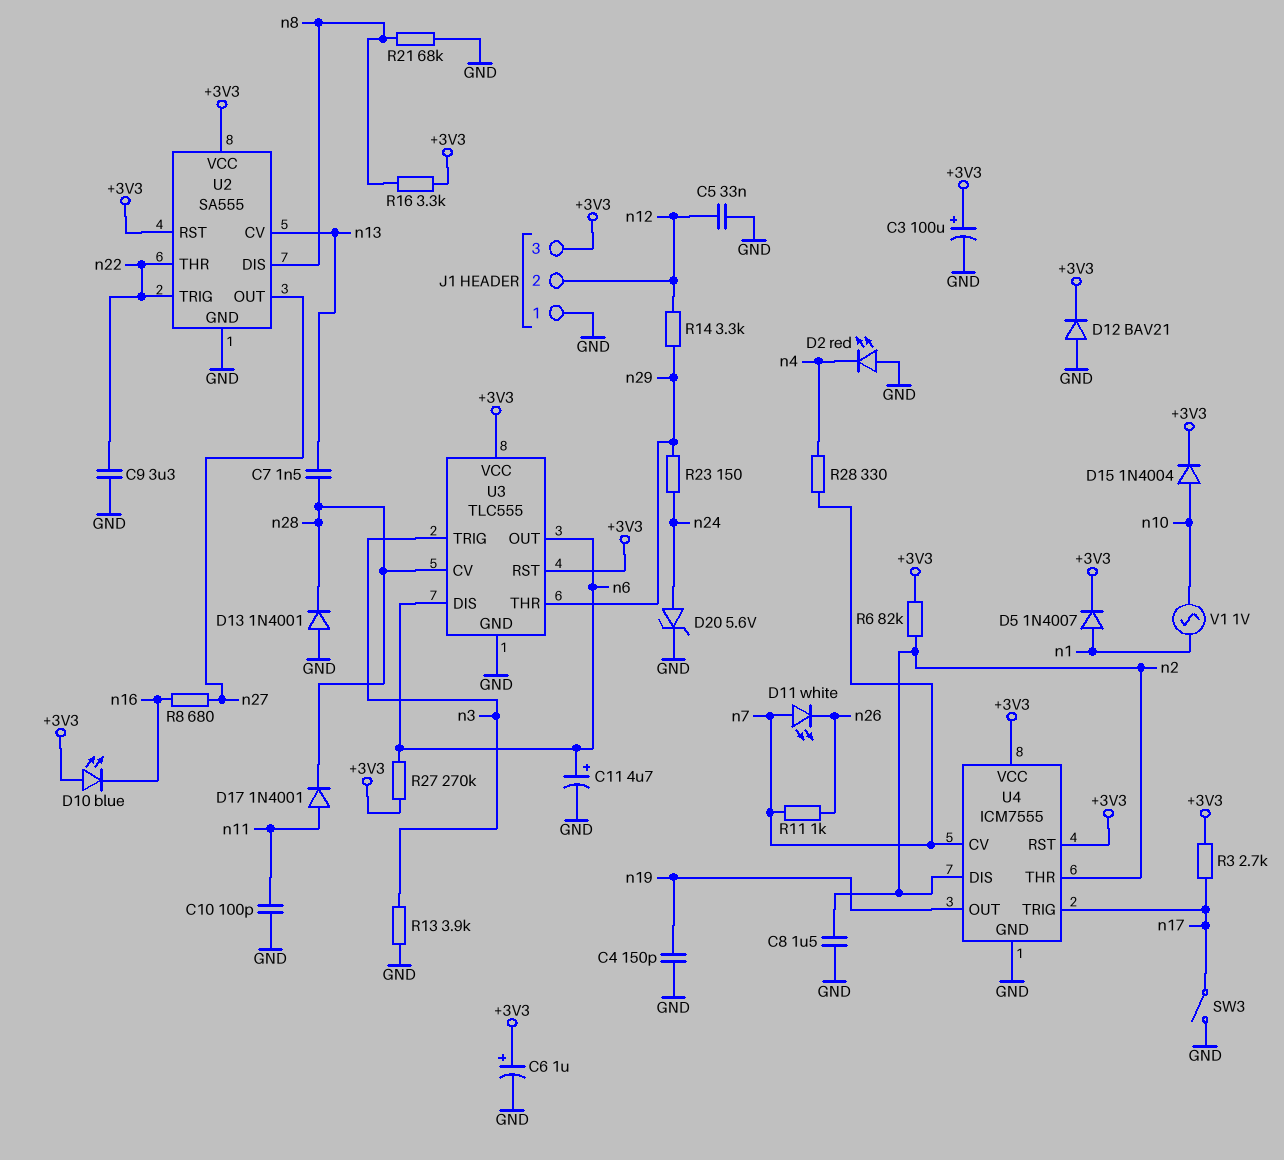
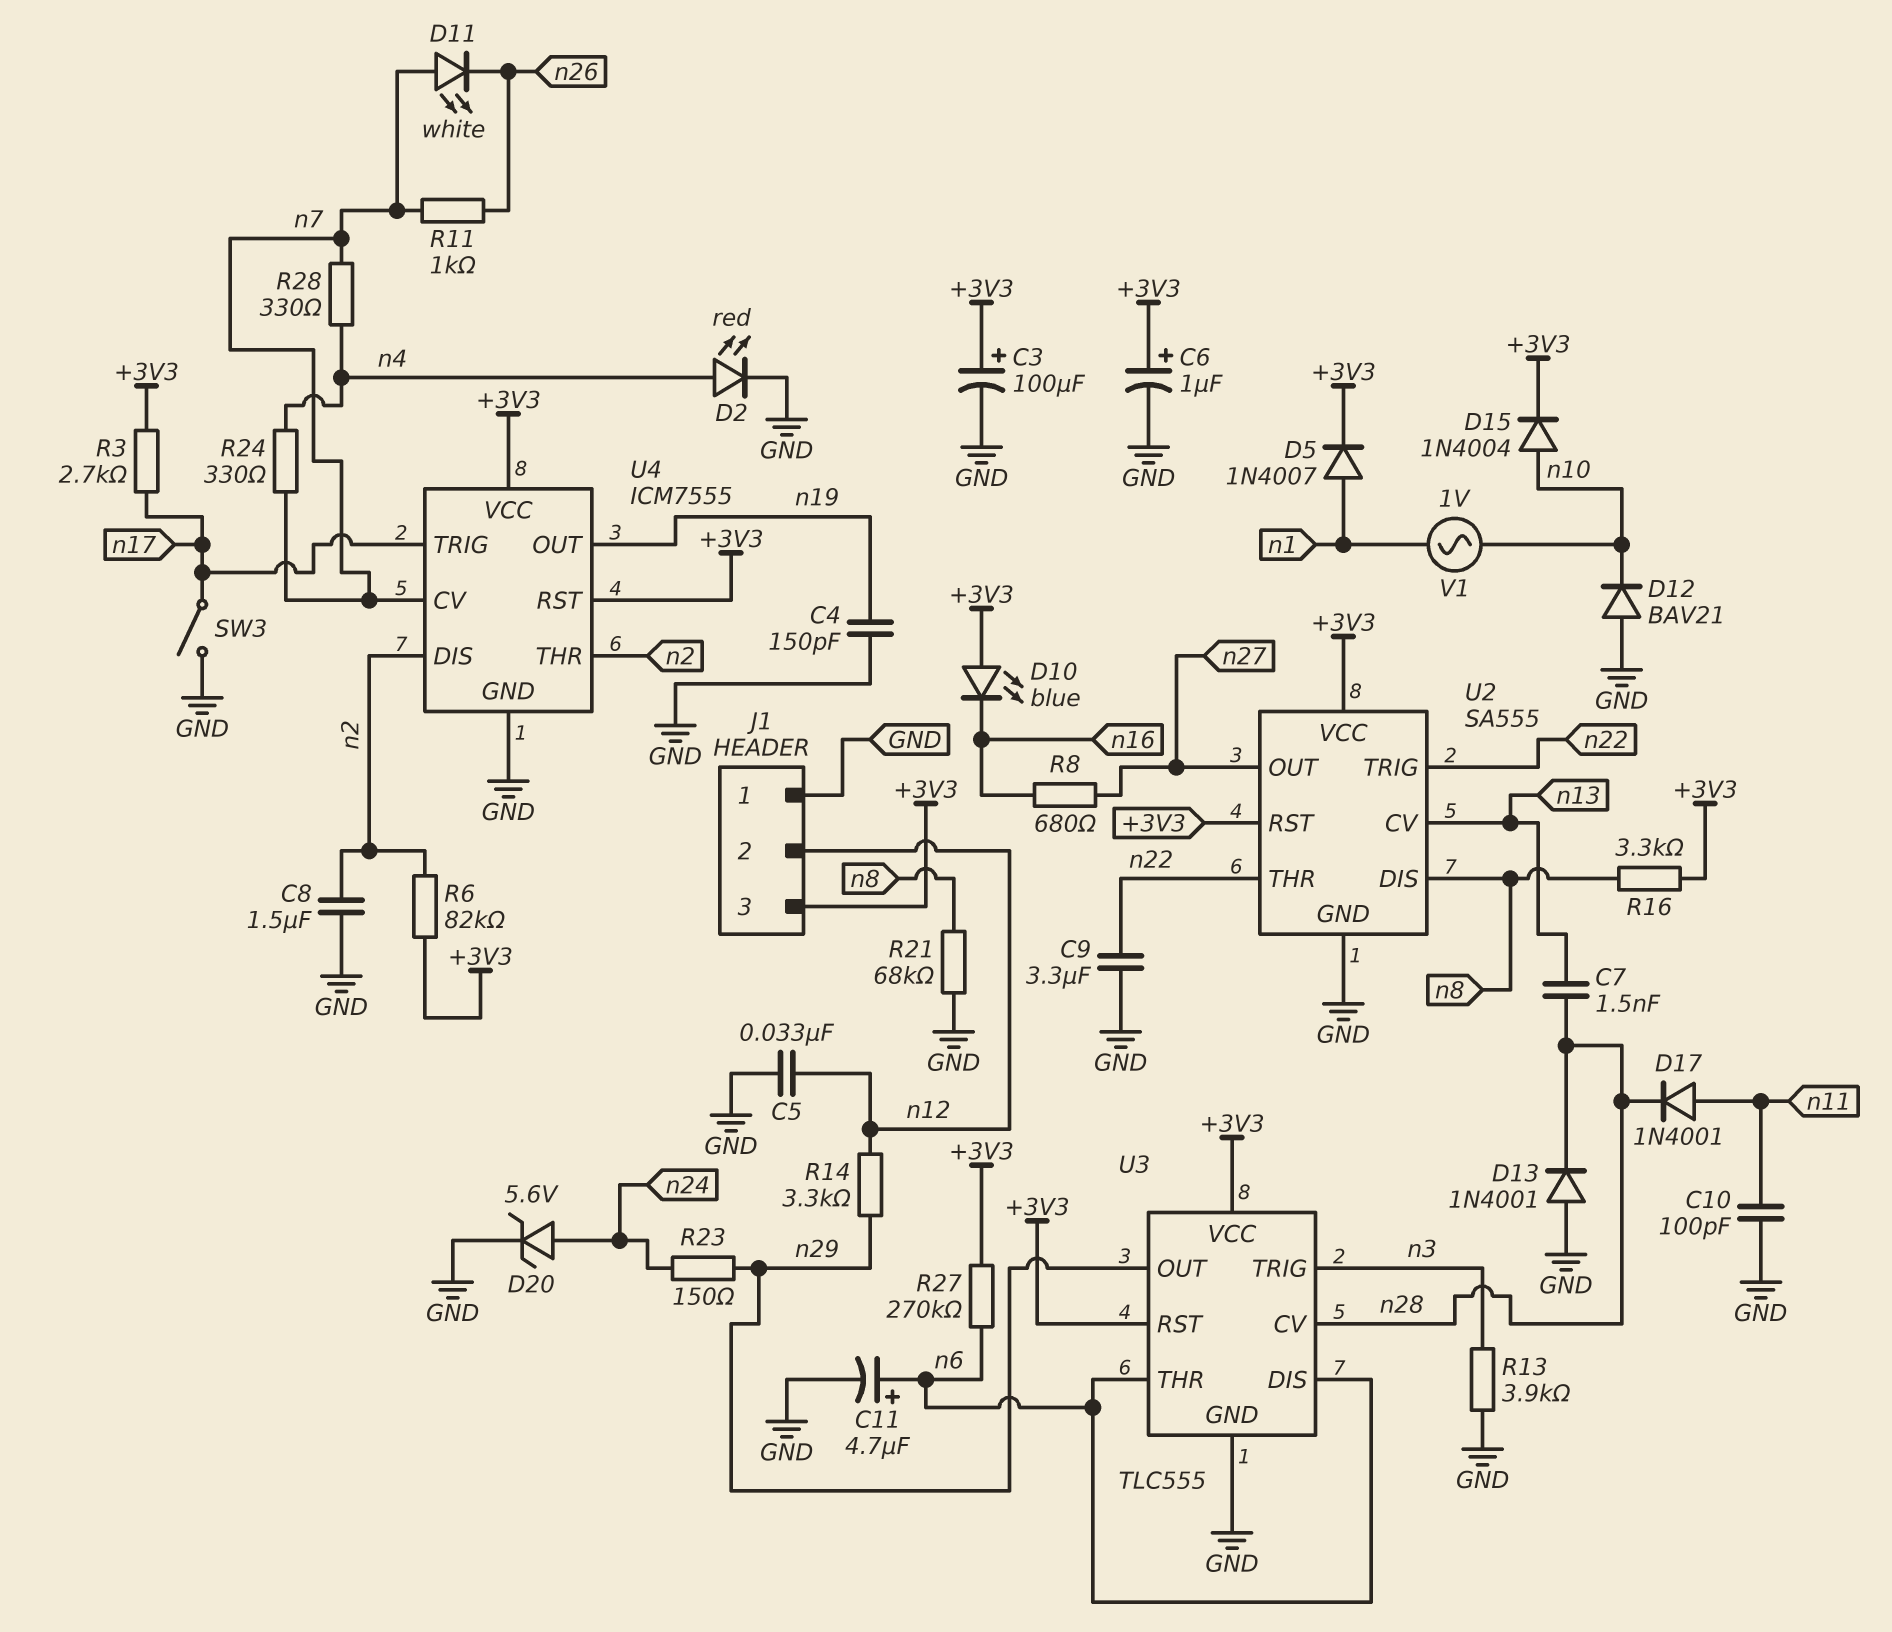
D2: LED red (A GND, K n4) -> LED red (A n4, K GND)
D12: diode BAV21 (A GND, K +3V3) -> diode BAV21 (A GND, K n10)
R24: none -> 330 (n4, n7)
U3 pin OUT: n6 -> n29
U3 pin THR: n29 -> n6

